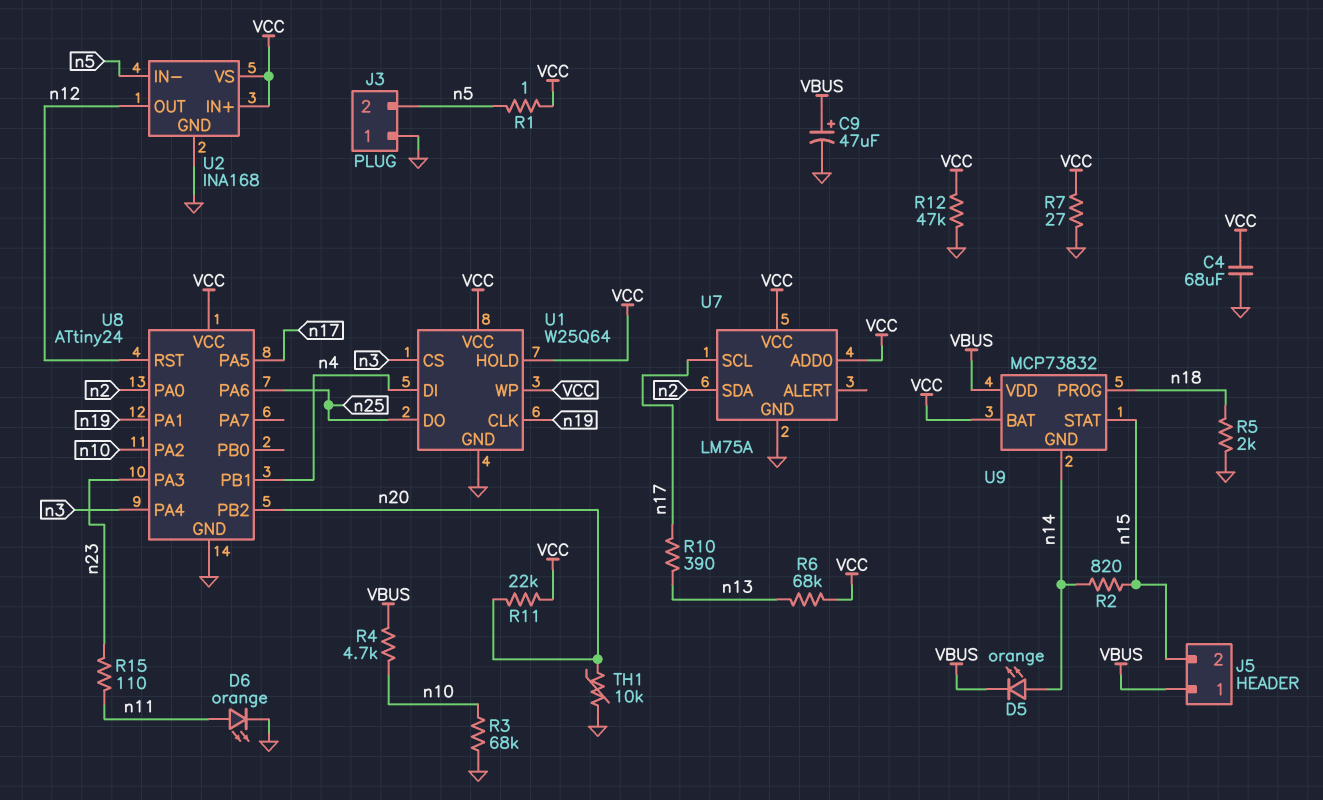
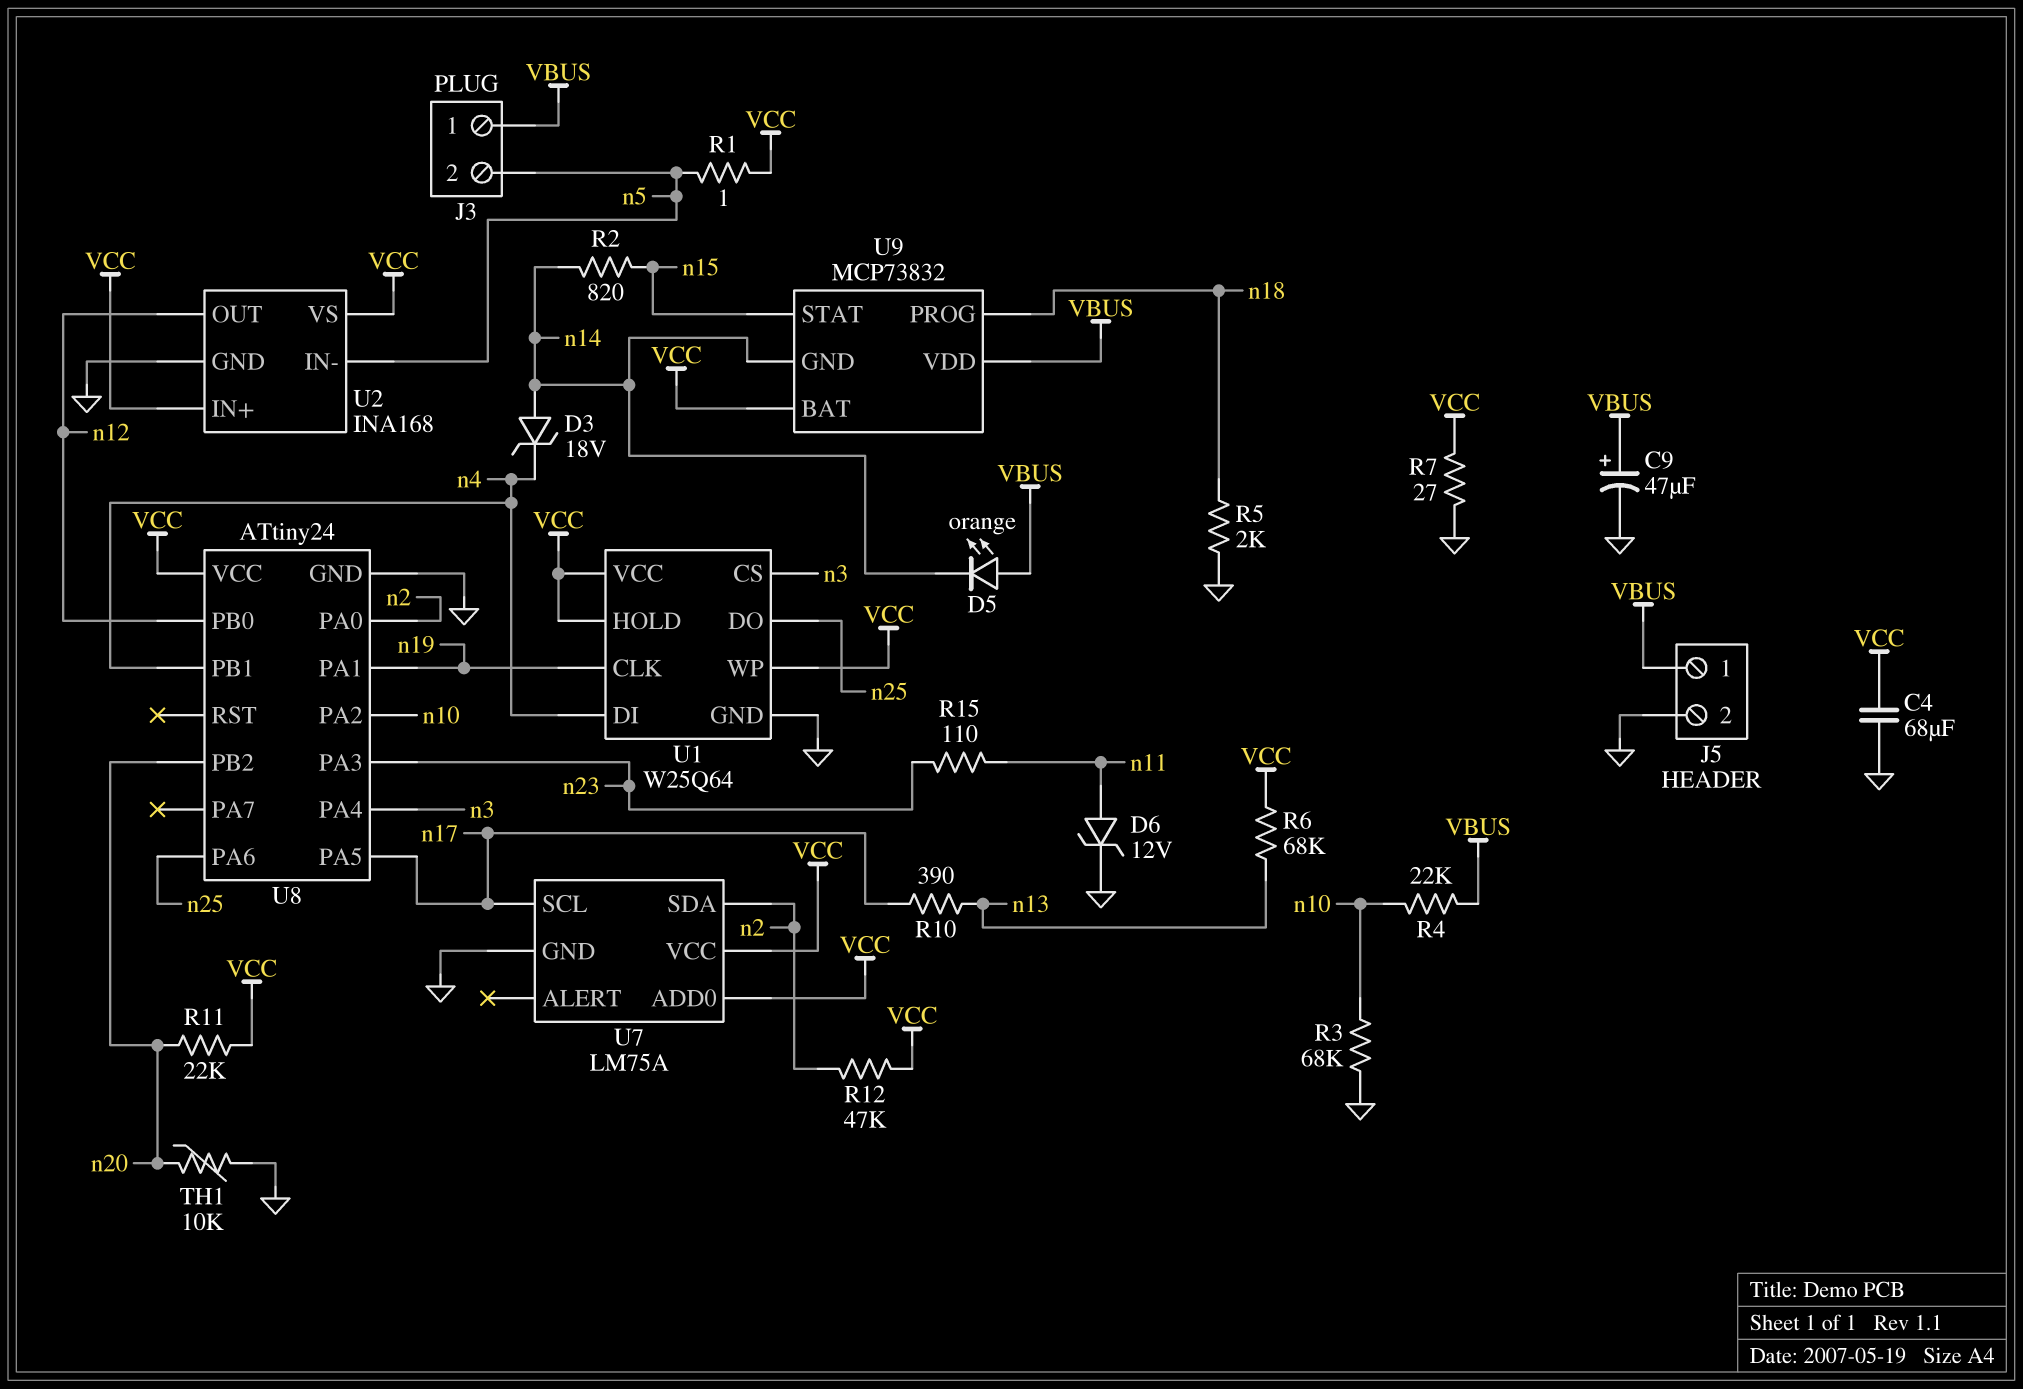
D3: none -> zener 18V (A n14, K n4)
D5: LED orange (A n14, K VBUS) -> LED orange (A VBUS, K n14)
D6: LED orange (A n11, K GND) -> zener 12V (A n11, K GND)
J3 pin 1: GND -> VBUS
J5 pin 2: n15 -> GND
R4: 4.7k (VBUS, n10) -> 22k (VBUS, n10)
R12: 47k (GND, VCC) -> 47k (VCC, n2)
U8 pin PB0: none -> n12
U8 pin RST: n12 -> none

